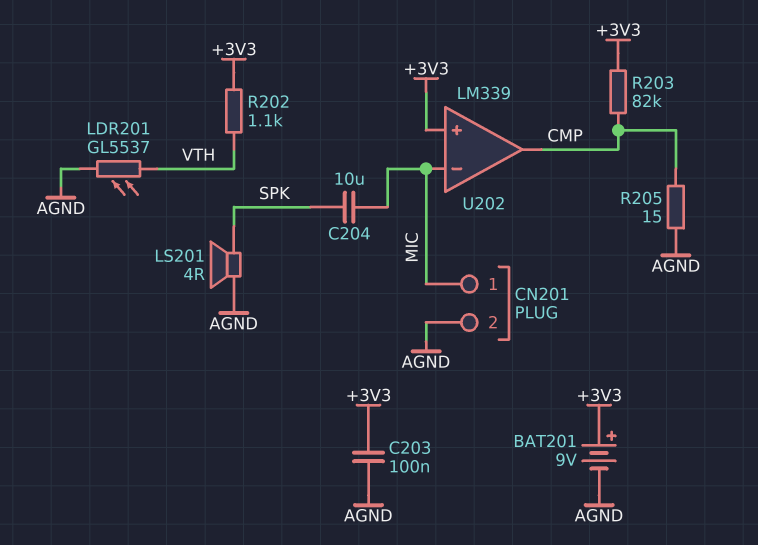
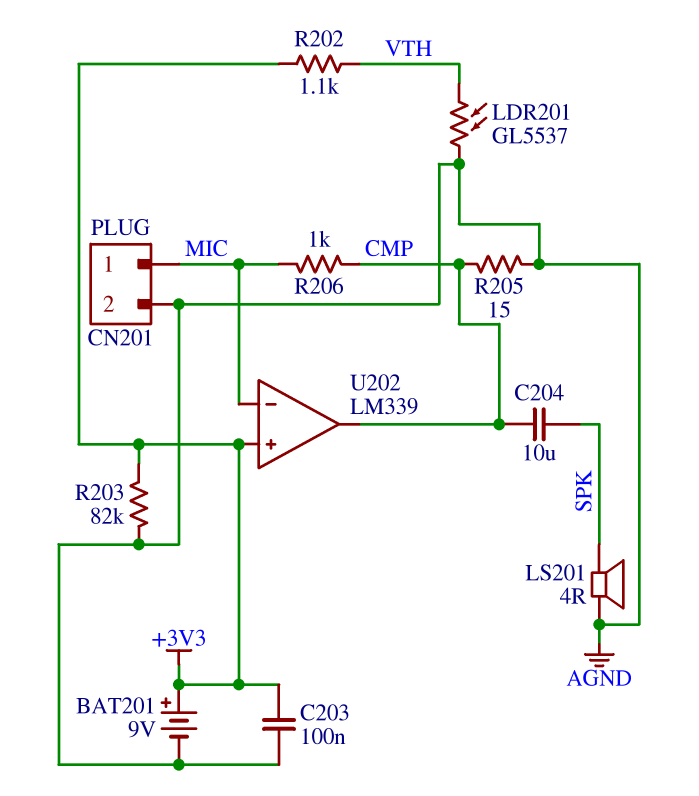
C204: 10uF (MIC, SPK) -> 10uF (CMP, SPK)
R203: 82k (+3V3, CMP) -> 82k (+3V3, AGND)
R206: none -> 1k (CMP, MIC)

